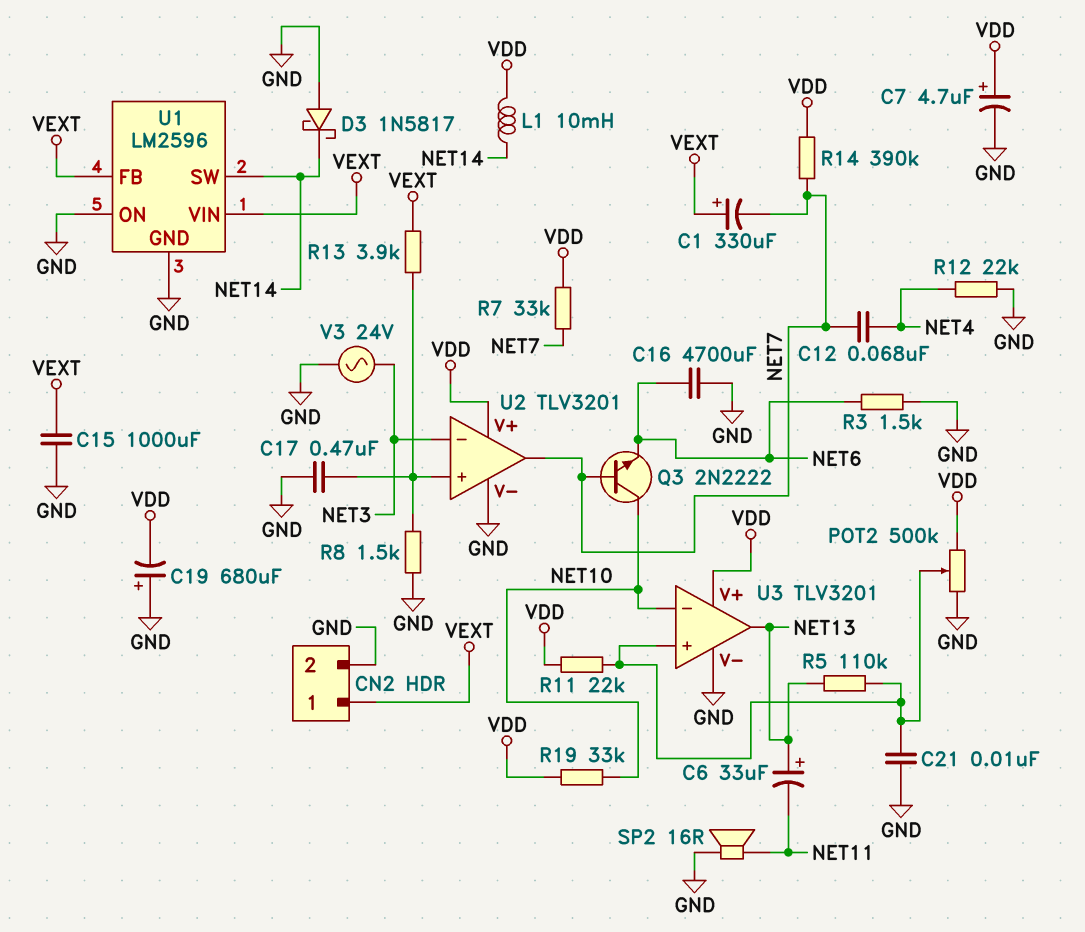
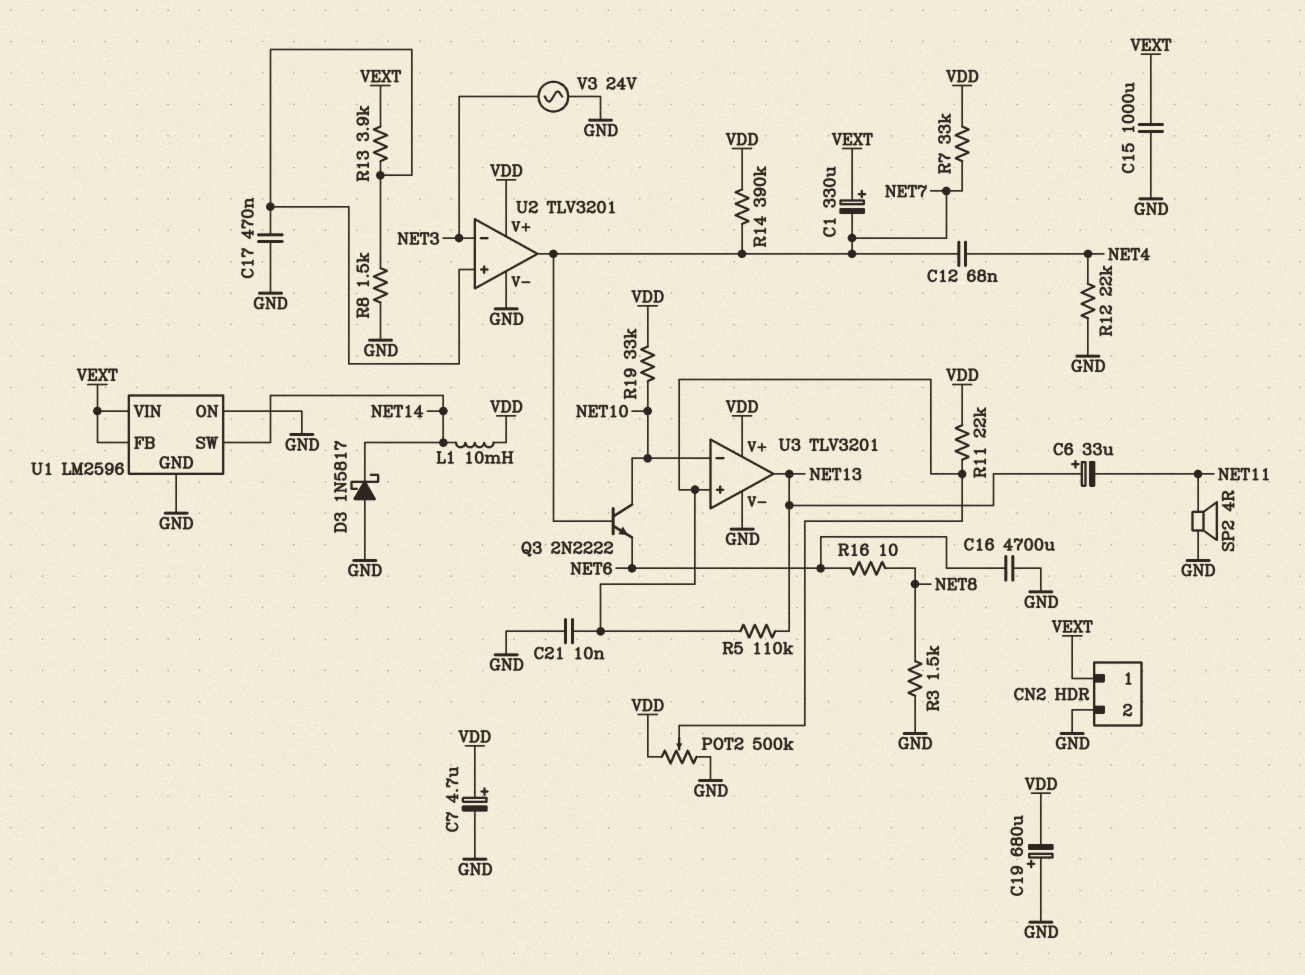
R3: 1.5k (GND, NET6) -> 1.5k (GND, NET8)
R16: none -> 10 (NET6, NET8)
SP2: speaker 16R (GND, NET11) -> speaker 4R (GND, NET11)

